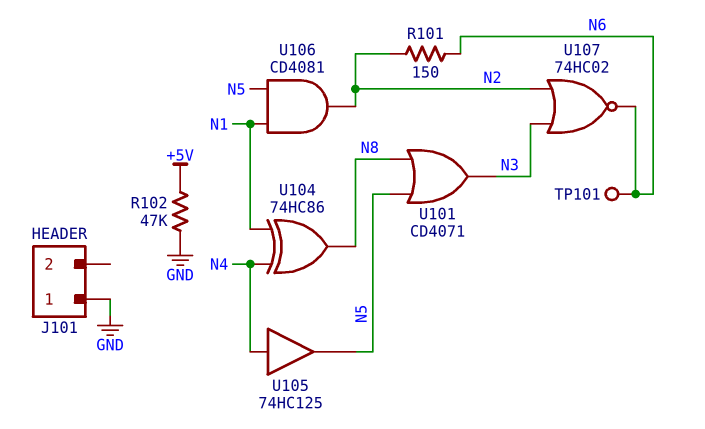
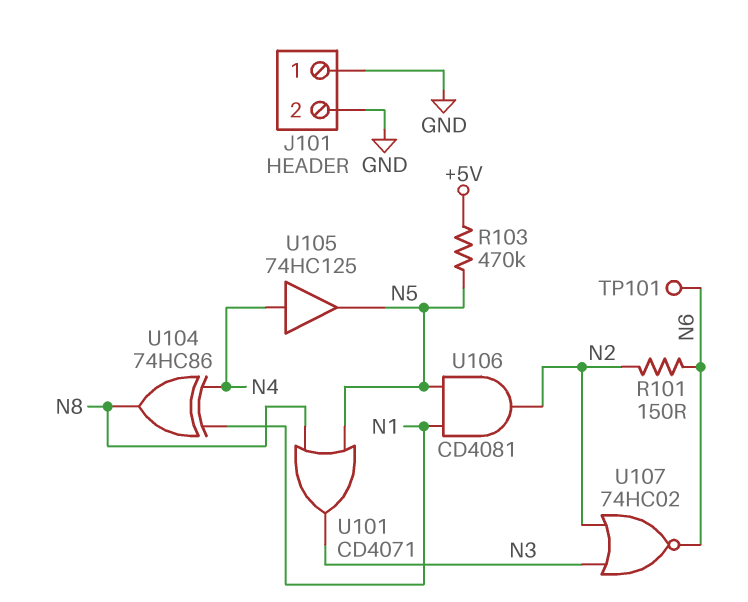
J101 pin 2: none -> GND
R102: 47k (+5V, GND) -> none
R103: none -> 470k (+5V, N5)

